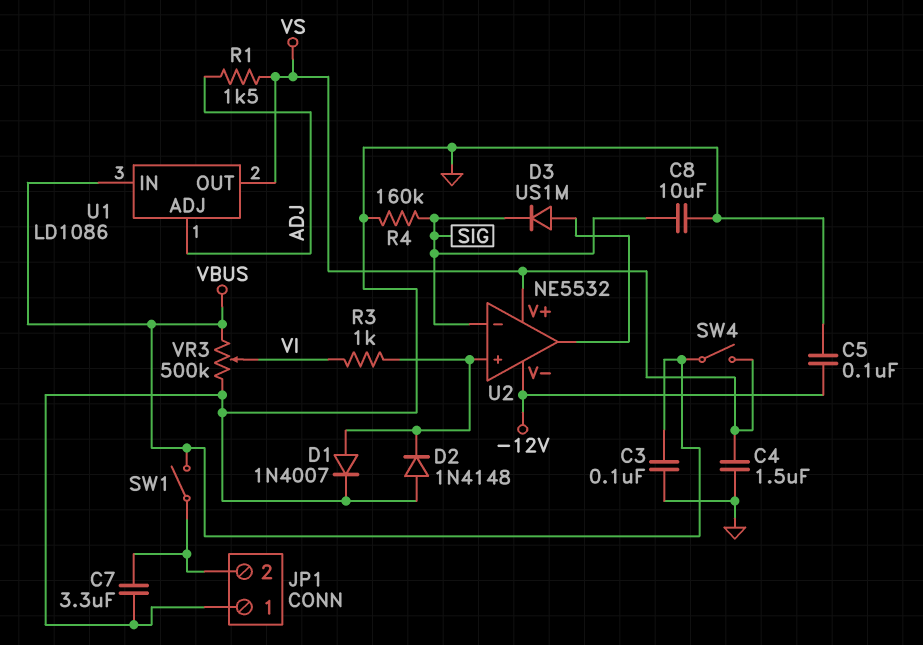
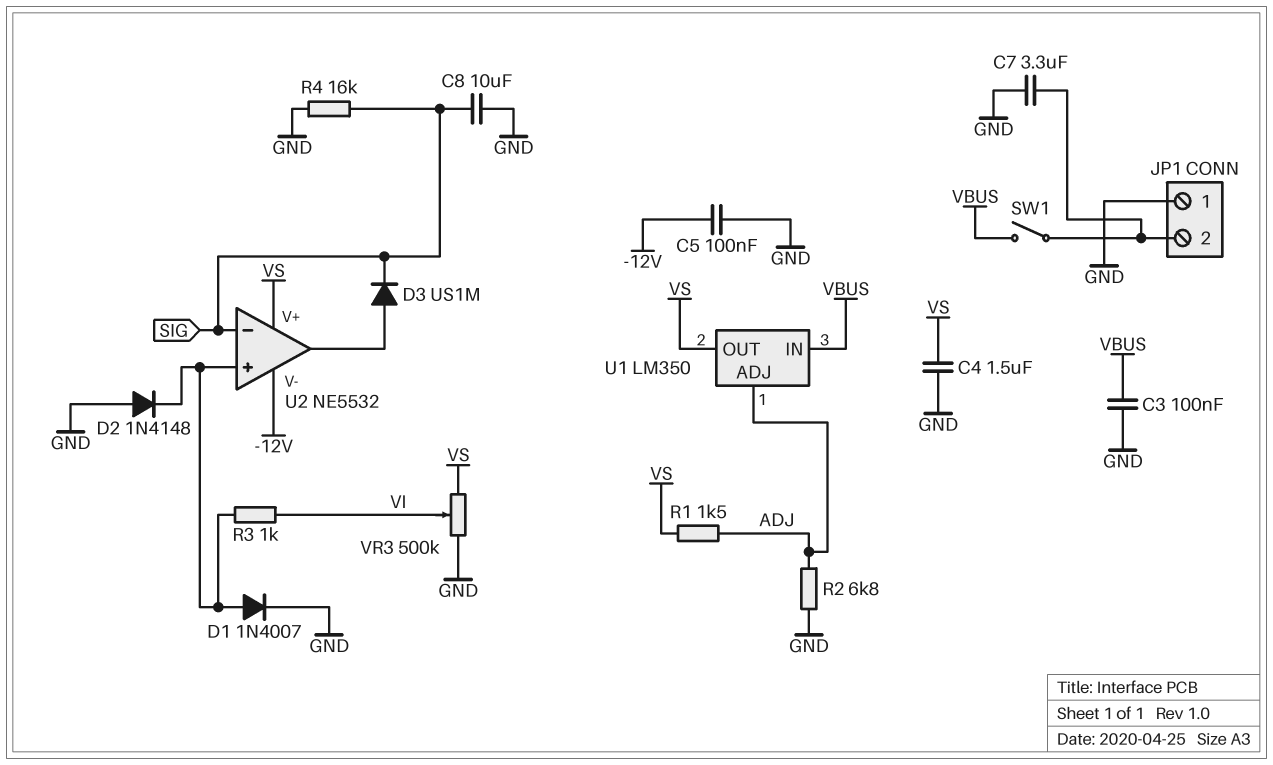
R2: none -> 6.8k (ADJ, GND)
R4: 160k (GND, SIG) -> 16k (GND, SIG)
SW4: switch (VBUS, VS) -> none
U1: LD1086 -> LM350
VR3: 500k (GND, VBUS, wiper VI) -> 500k (GND, VS, wiper VI)

